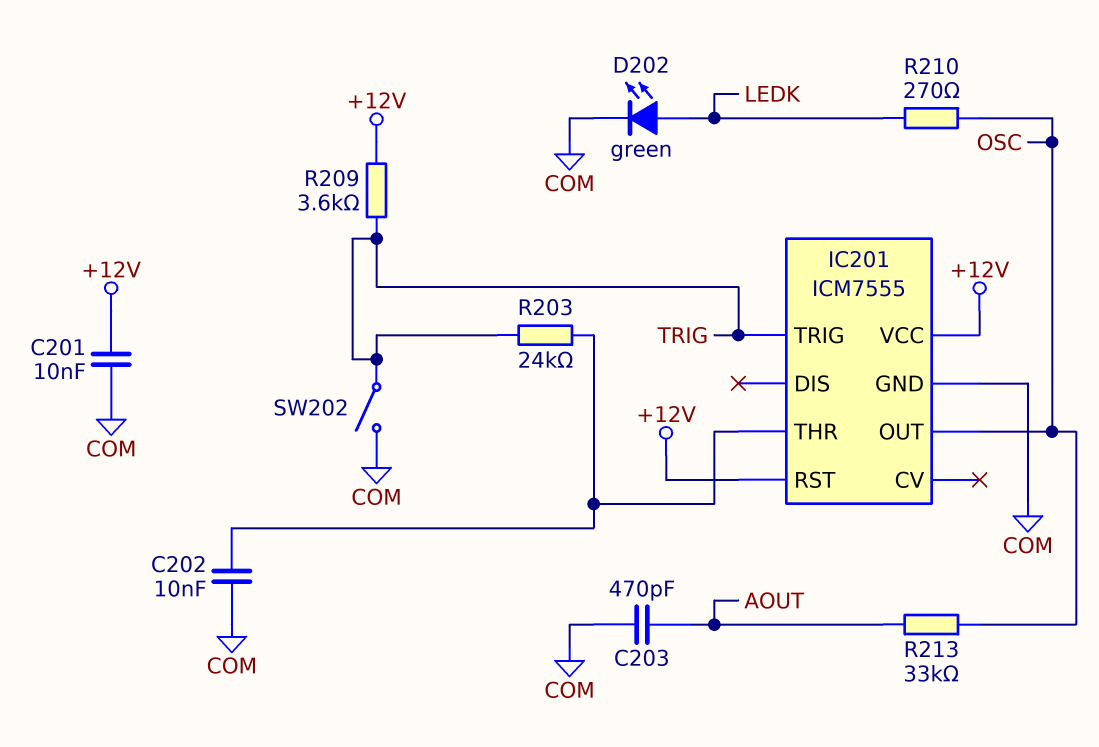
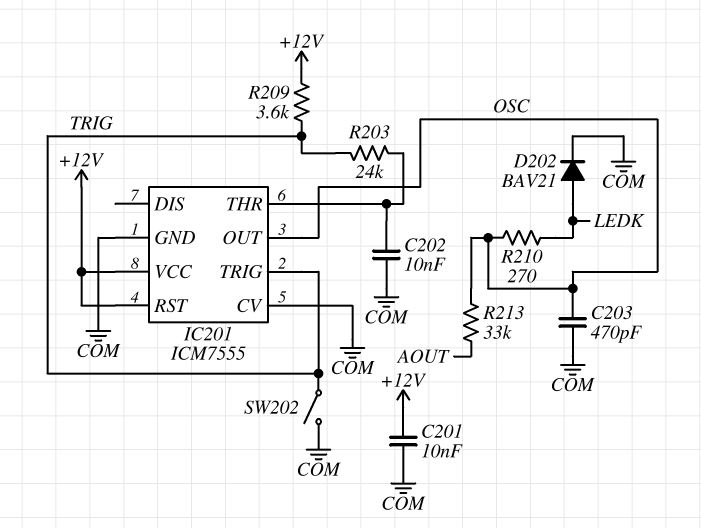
C203: 470pF (AOUT, COM) -> 470pF (COM, OSC)
D202: LED green (A LEDK, K COM) -> diode BAV21 (A LEDK, K COM)
IC201 pin CV: none -> COM

